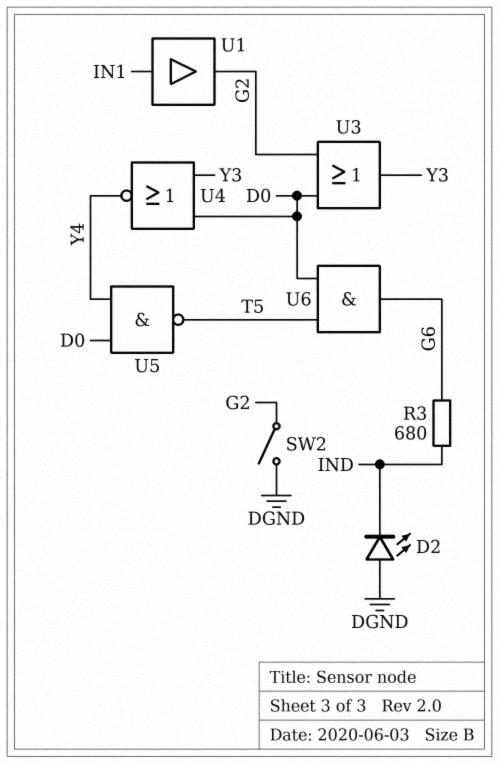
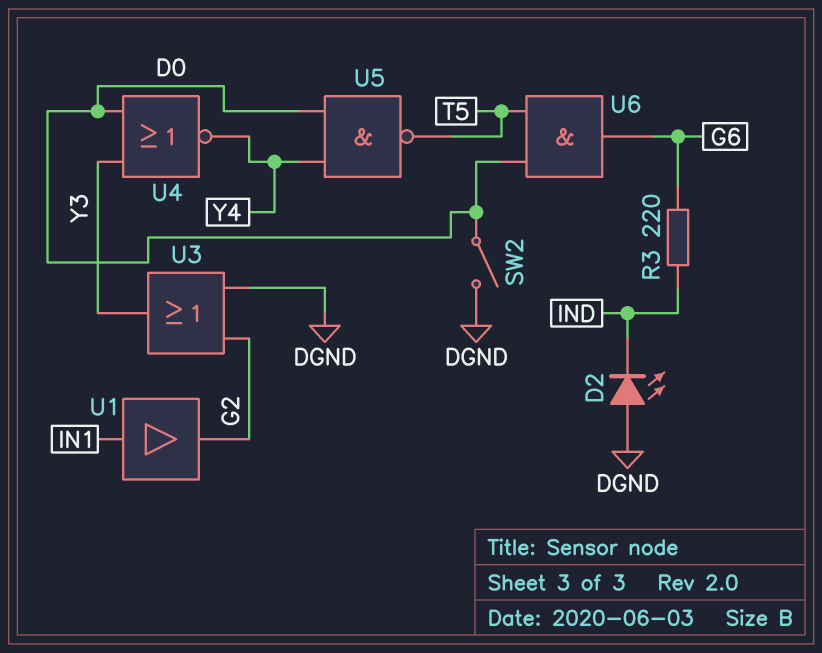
R3: 680 (G6, IND) -> 220 (G6, IND)
SW2: switch (DGND, G2) -> switch (D0, DGND)
U3: OR (in D0, in G2, out Y3) -> OR (in DGND, in G2, out Y3)

